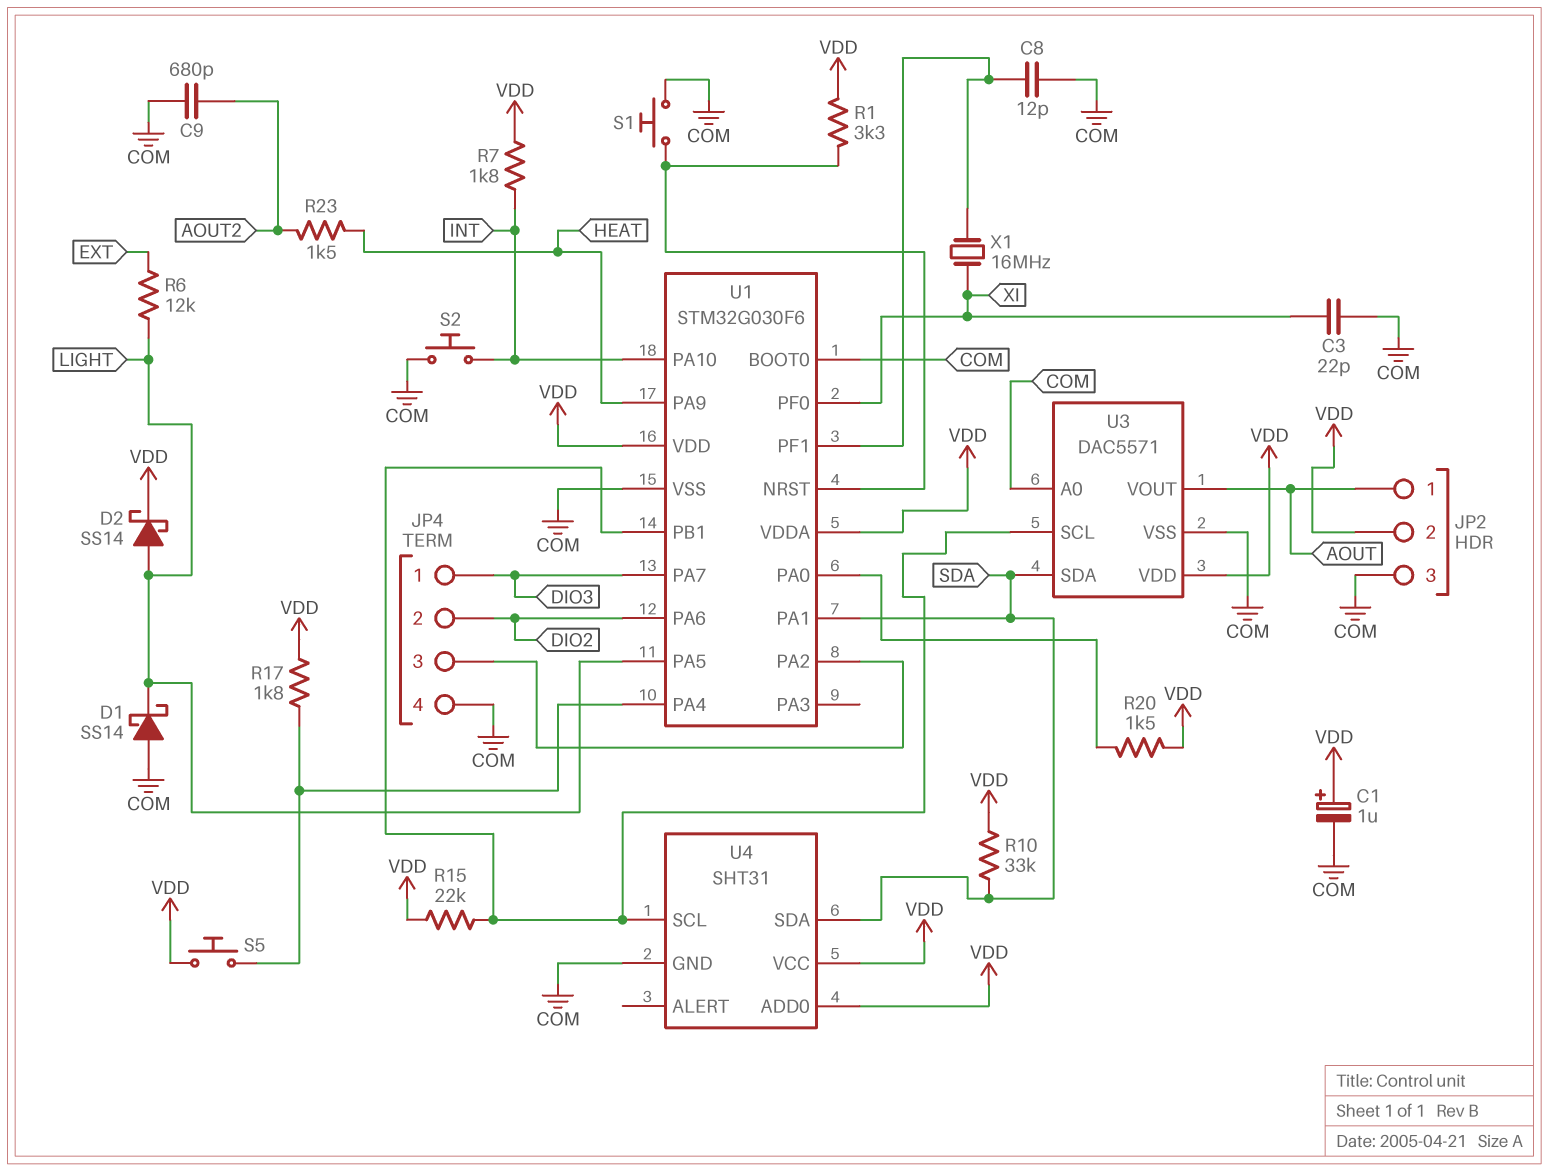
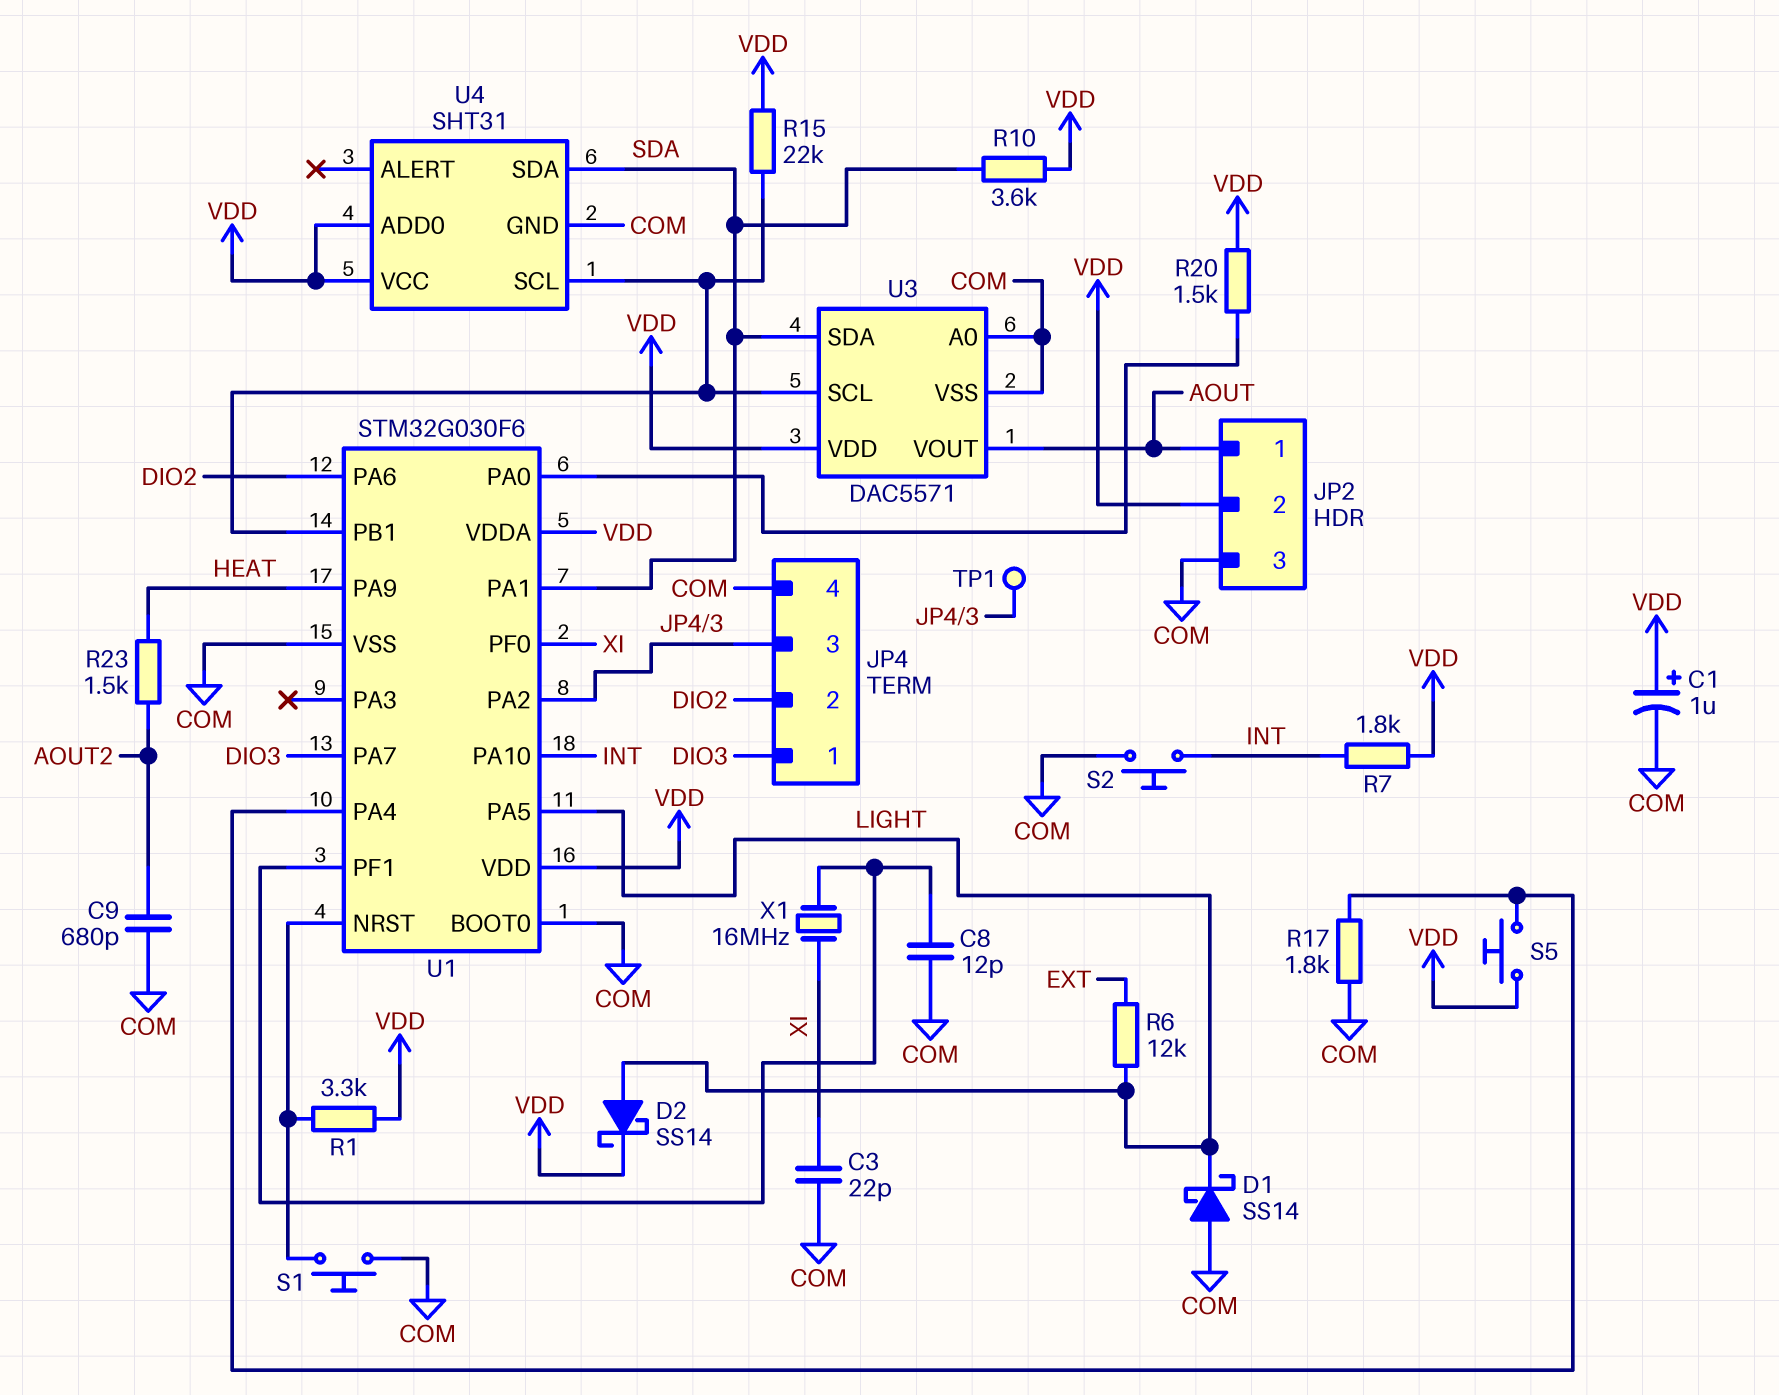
R10: 33k (SDA, VDD) -> 3.6k (SDA, VDD)
R17: 1.8k (U1/PA4, VDD) -> 1.8k (COM, U1/PA4)
TP1: none -> test point (JP4/3)

